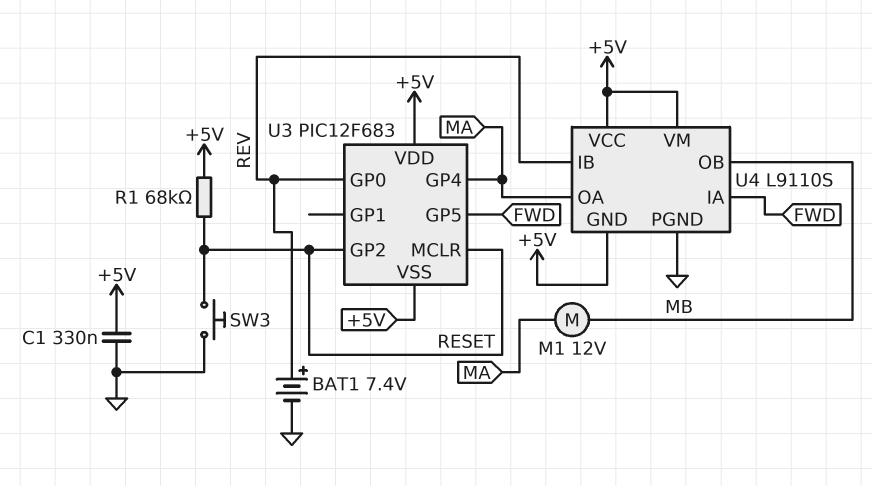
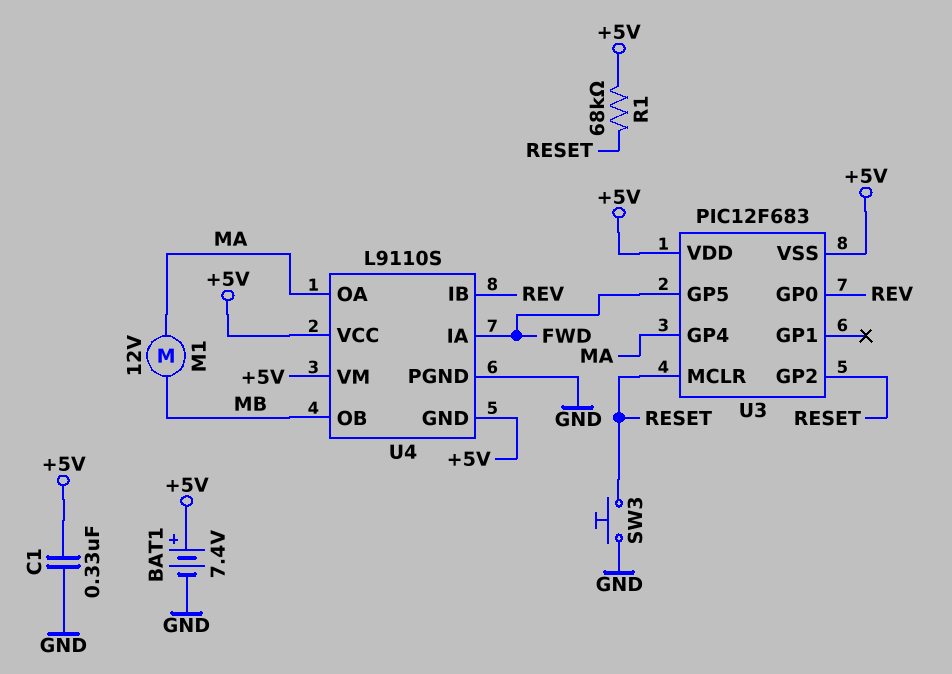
BAT1: 7.4V (plus REV, minus GND) -> 7.4V (plus +5V, minus GND)

